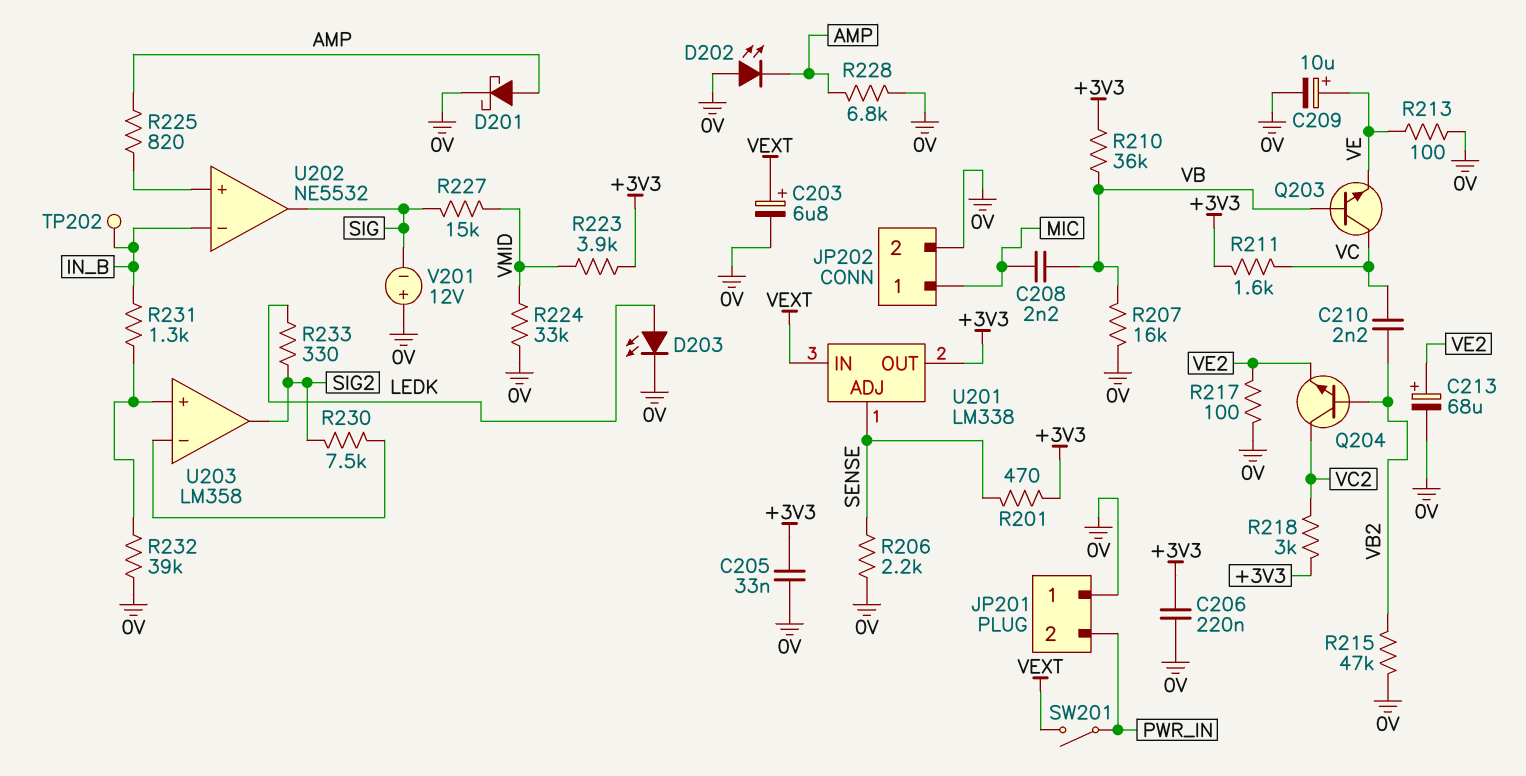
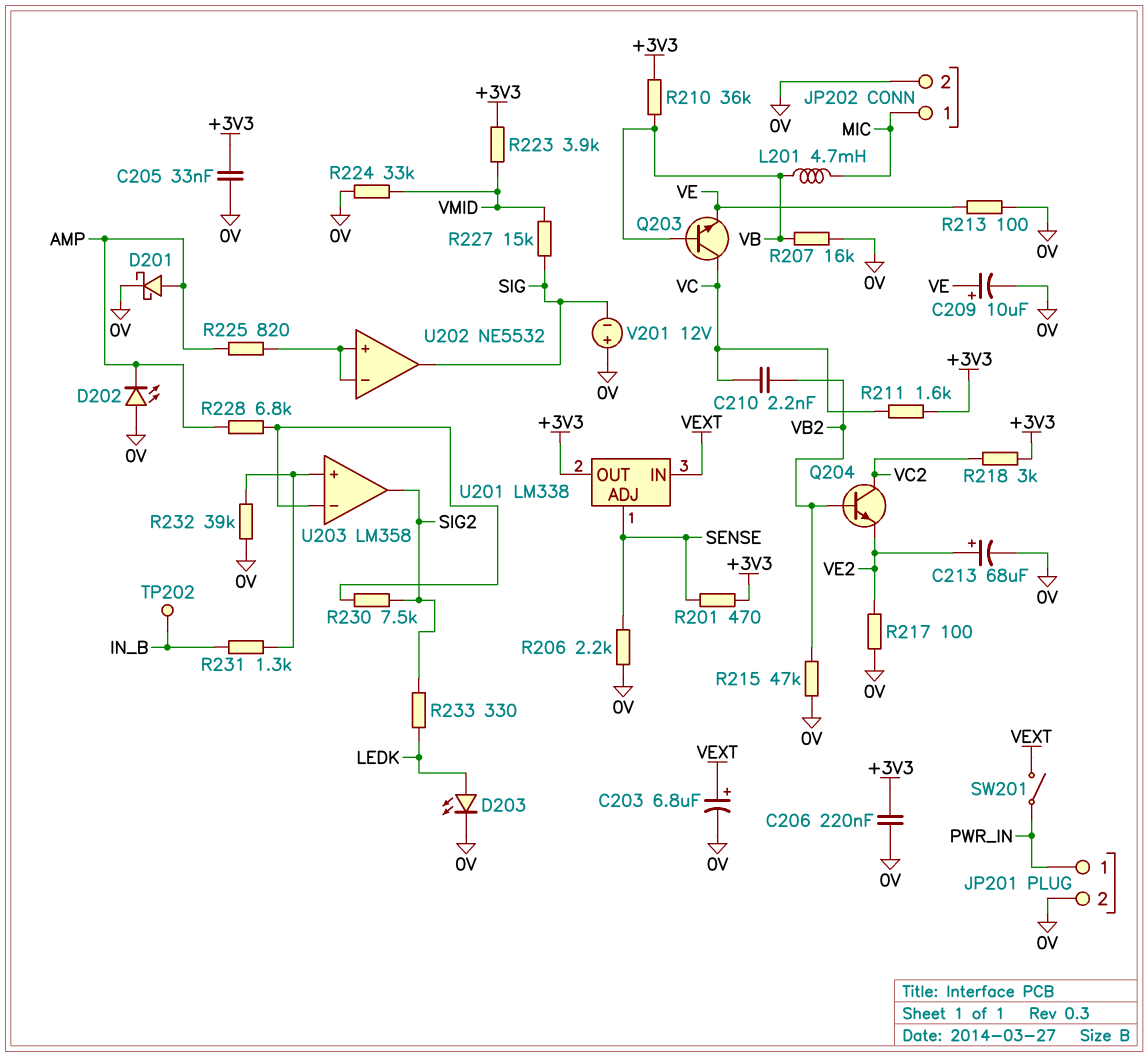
C208: 2.2nF (MIC, VB) -> none
JP201 pin 1: 0V -> PWR_IN
JP201 pin 2: PWR_IN -> 0V
L201: none -> 4.7mH (MIC, VB)
R228: 6.8k (0V, AMP) -> 6.8k (AMP, U203/in-)
U202 pin in-: IN_B -> U202/in+

